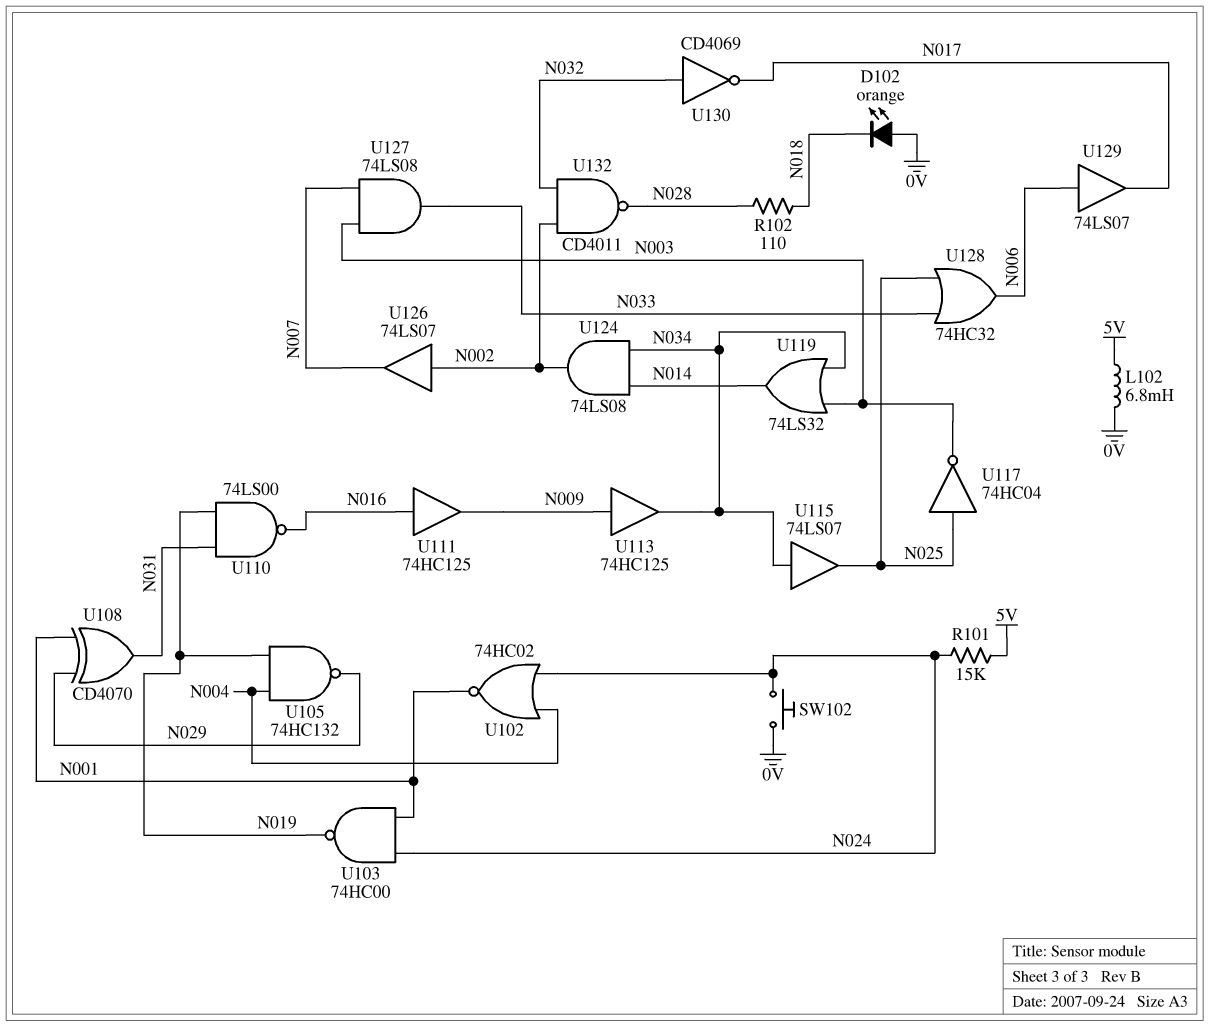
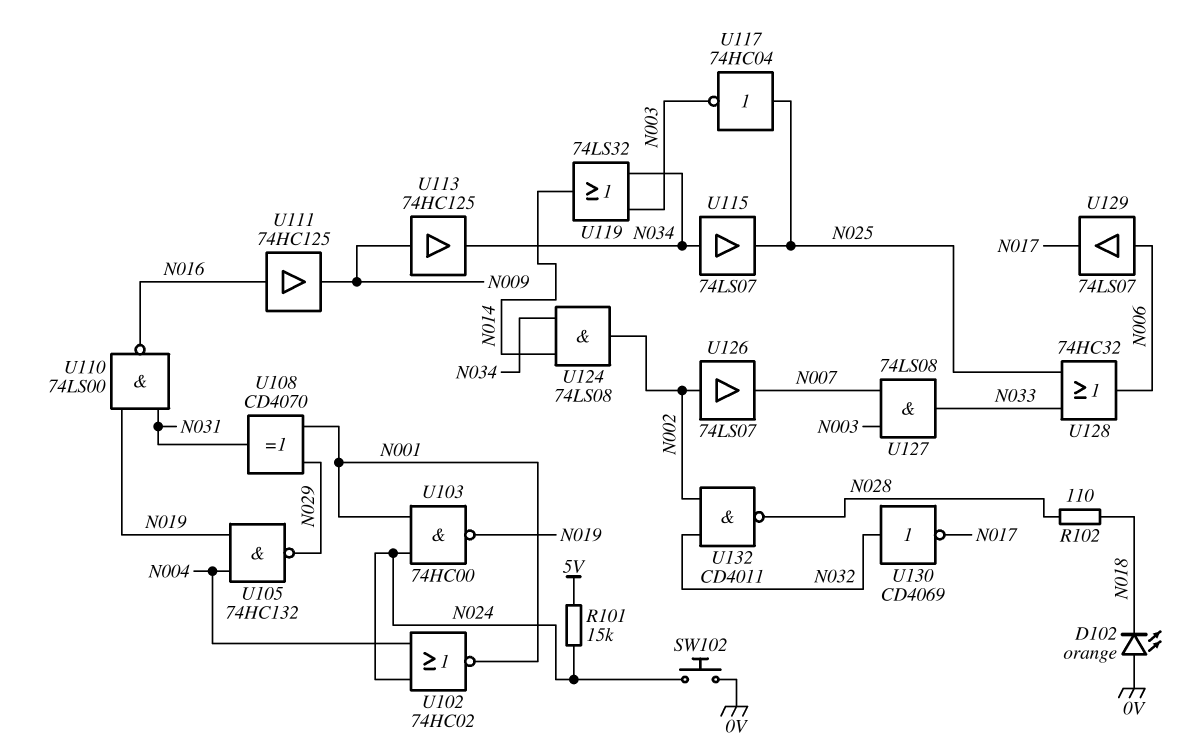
L102: 6.8mH (0V, 5V) -> none

